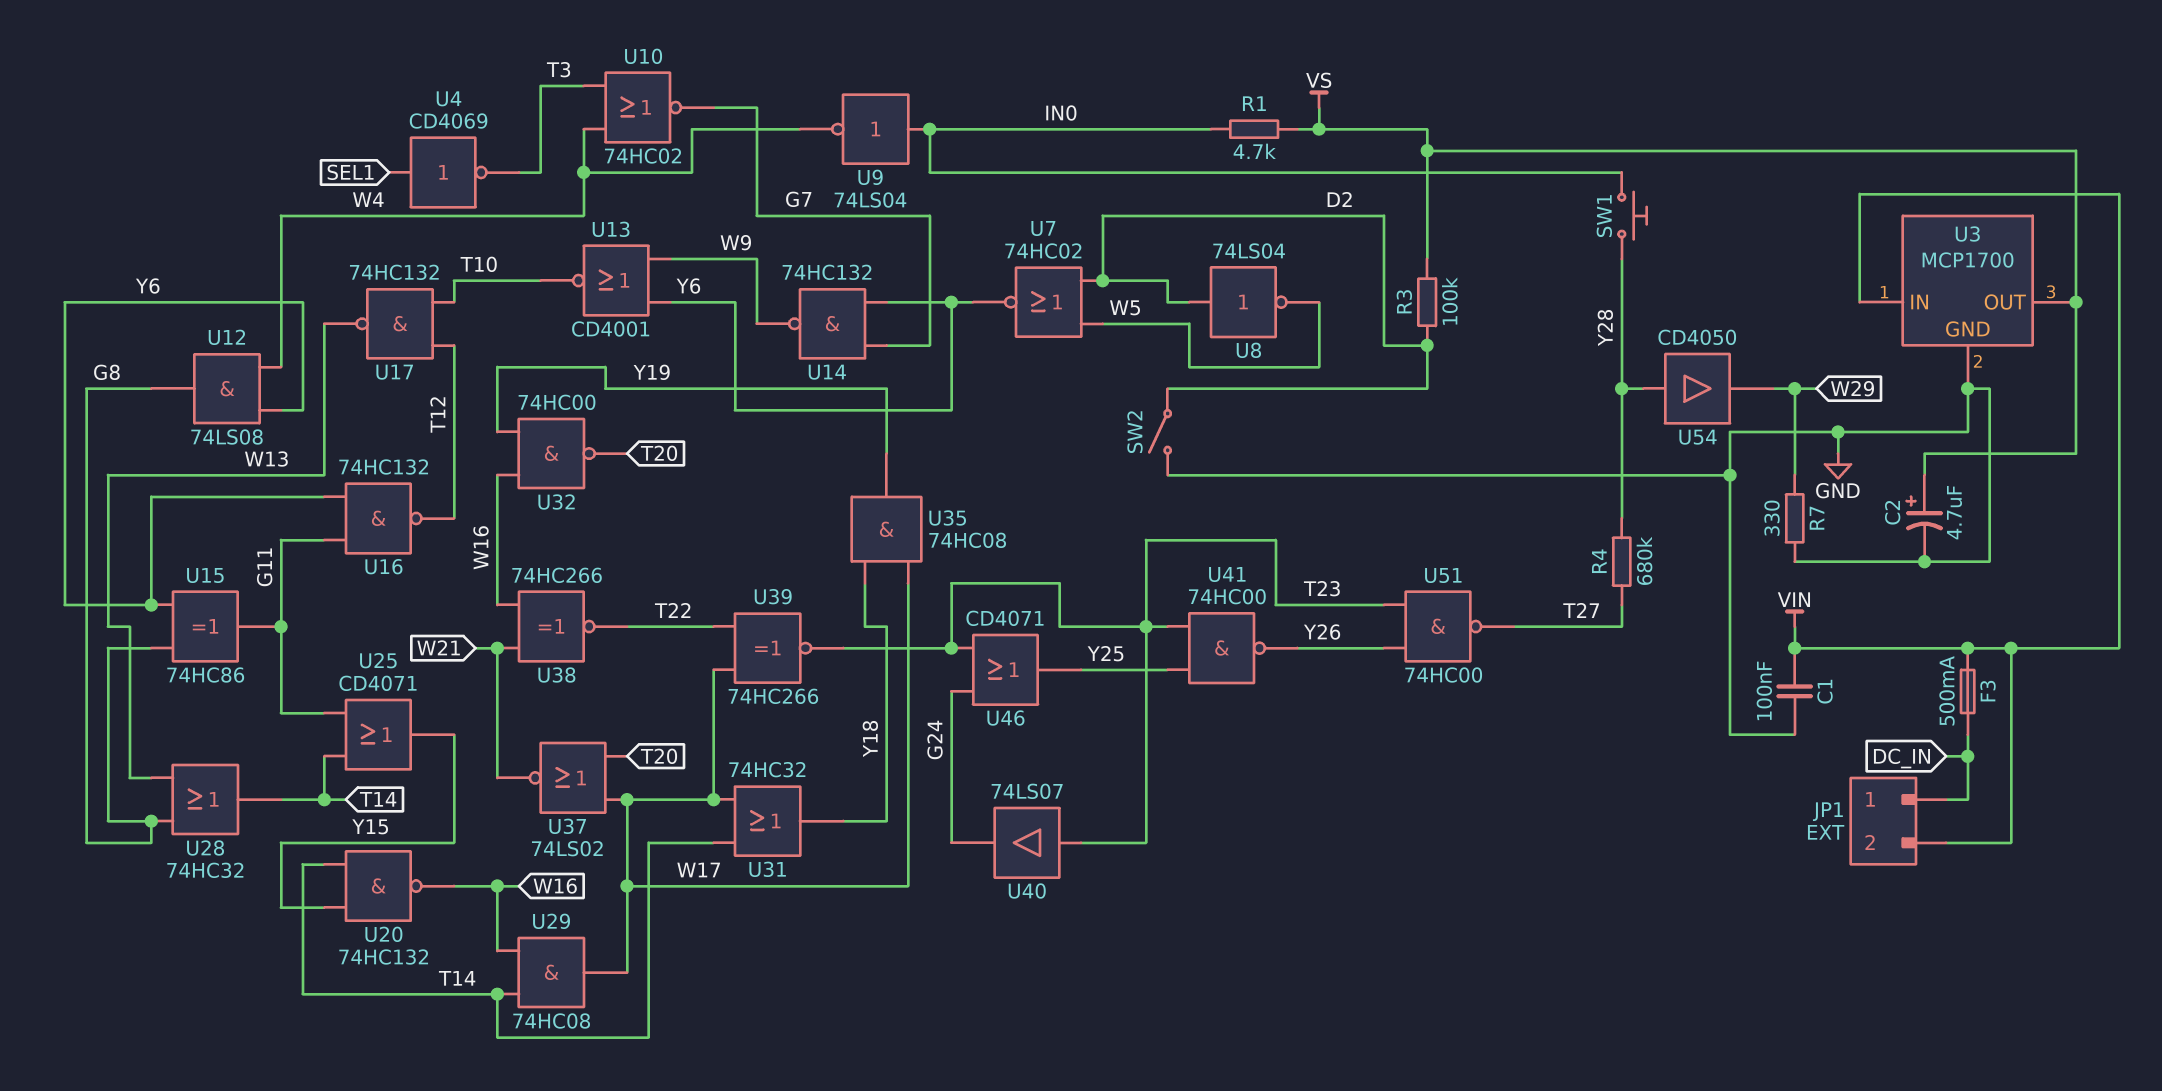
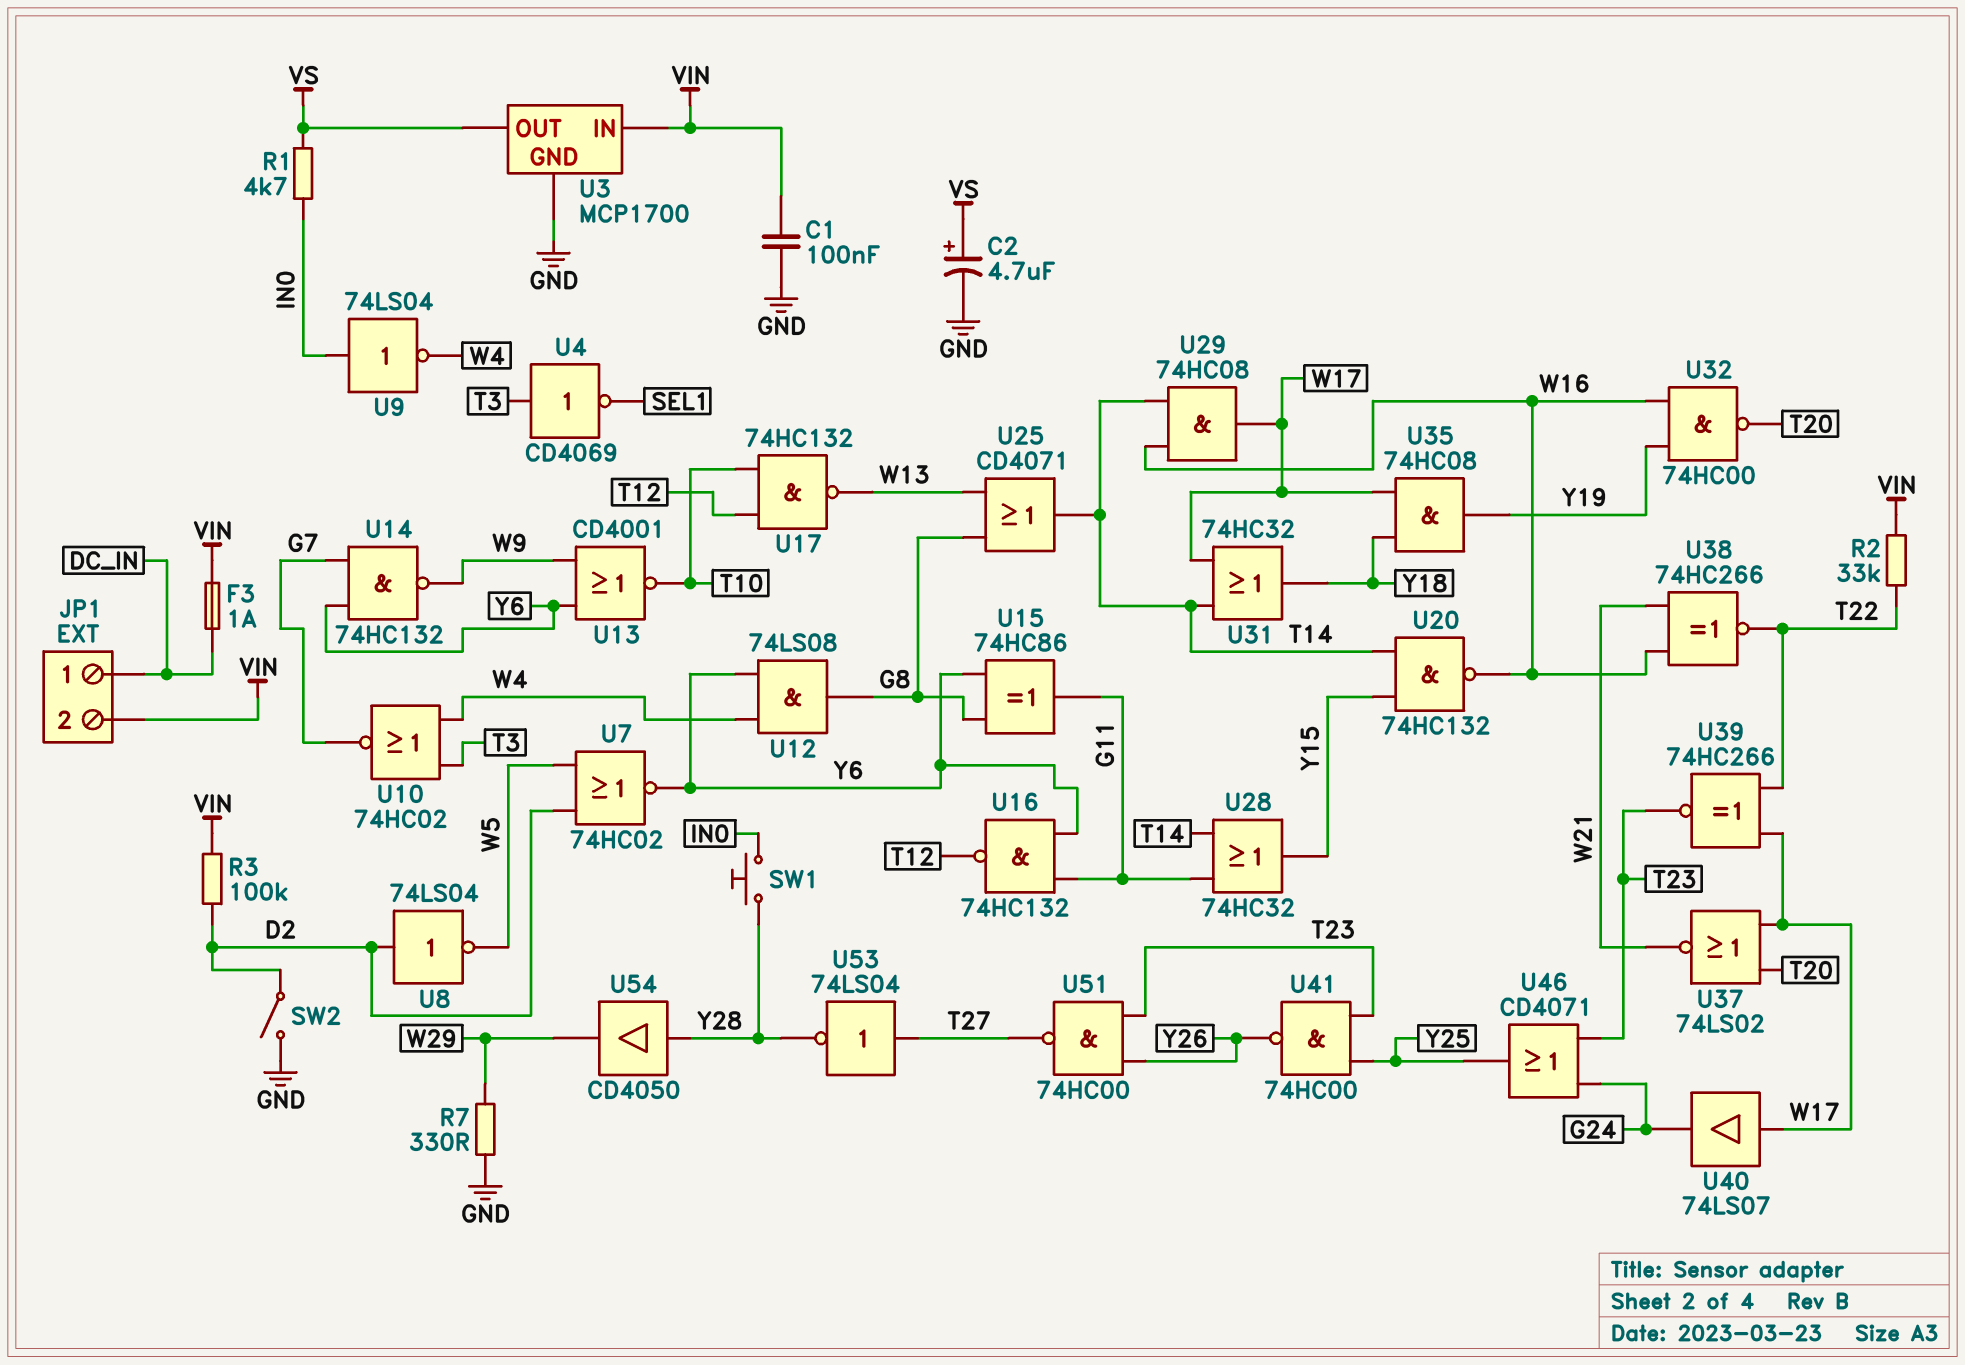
F3: 500mA (DC_IN, VIN) -> 1A (DC_IN, VIN)
R2: none -> 33k (T22, VIN)
R3: 100k (D2, VS) -> 100k (D2, VIN)
R4: 680k (T27, Y28) -> none
U4: NOT CD4069 (in SEL1, out T3) -> NOT CD4069 (in T3, out SEL1)
U25: OR CD4071 (in G11, in T14, out Y15) -> OR CD4071 (in G8, in W13, out T14)
U28: OR 74HC32 (in G8, in W13, out T14) -> OR 74HC32 (in G11, in T14, out Y15)
U40: buffer 74LS07 (in T23, out G24) -> buffer 74LS07 (in W17, out G24)
U53: none -> NOT 74LS04 (in T27, out Y28)

